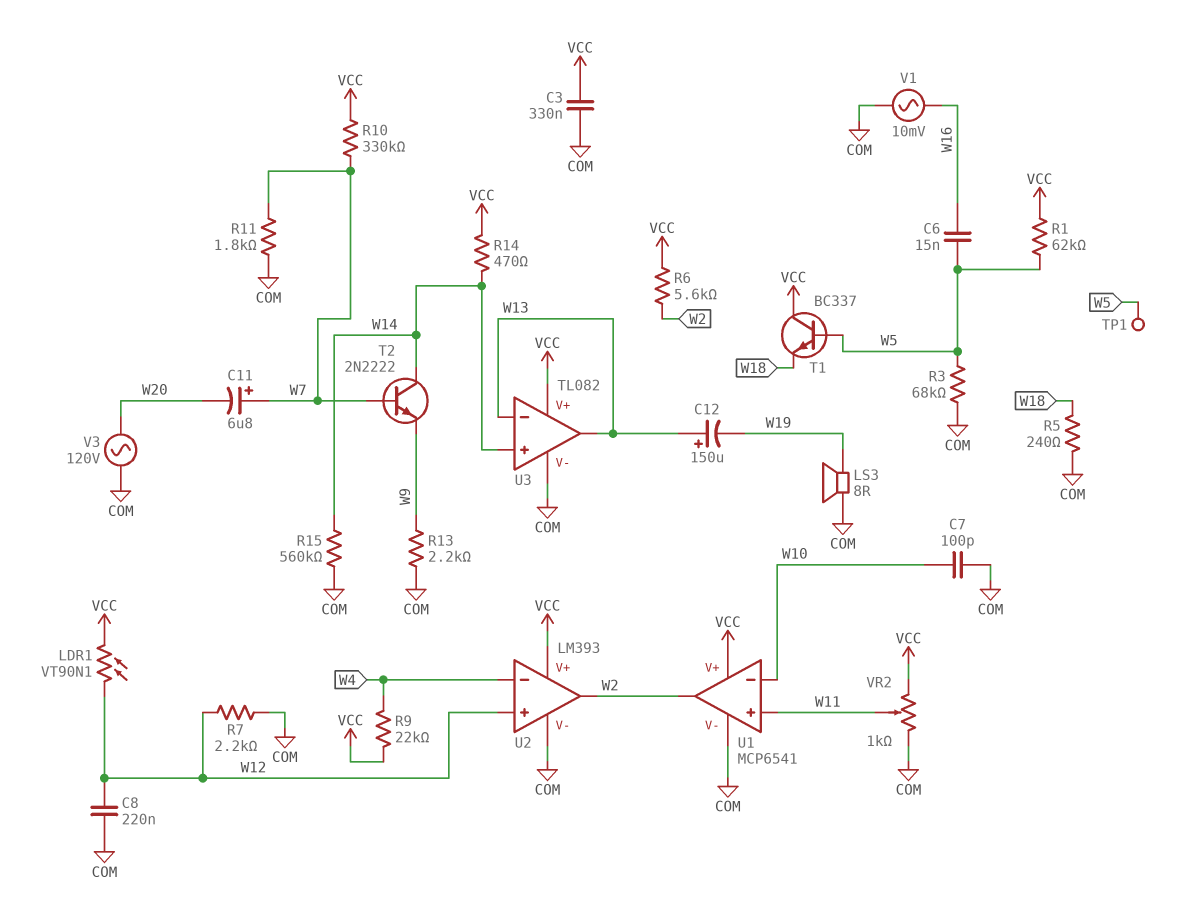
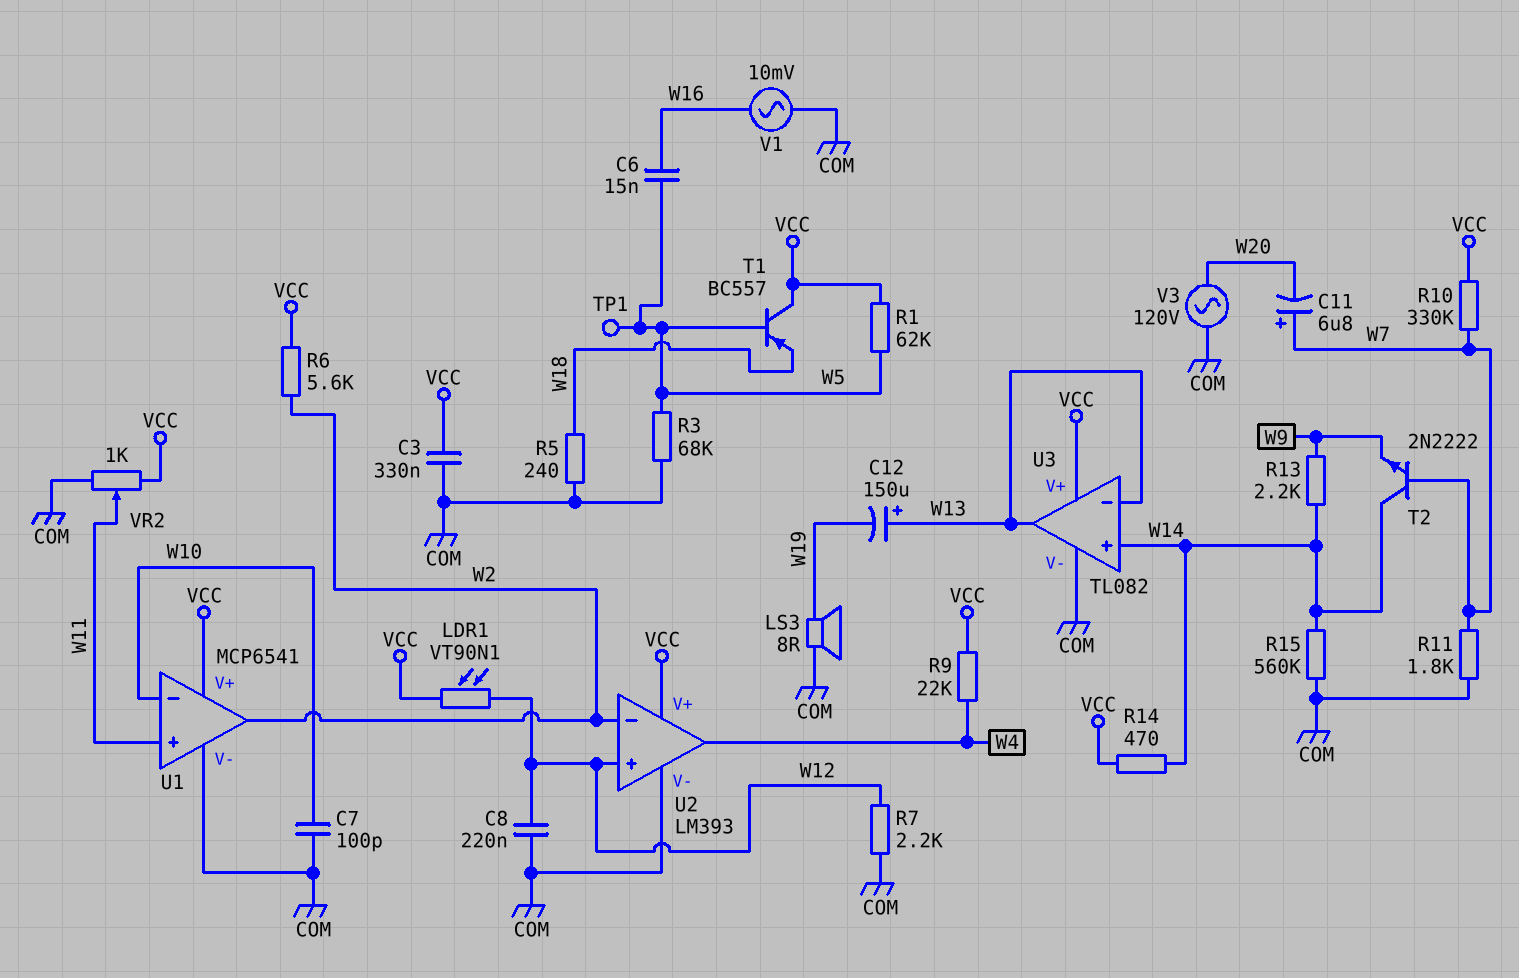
R13: 2.2k (COM, W9) -> 2.2k (W9, W14)
T1: NPN BC337 (B W5, C VCC, E W18) -> PNP BC557 (B W5, C VCC, E W18)
U2 pin in-: W4 -> W2
U2 pin out: W2 -> W4

